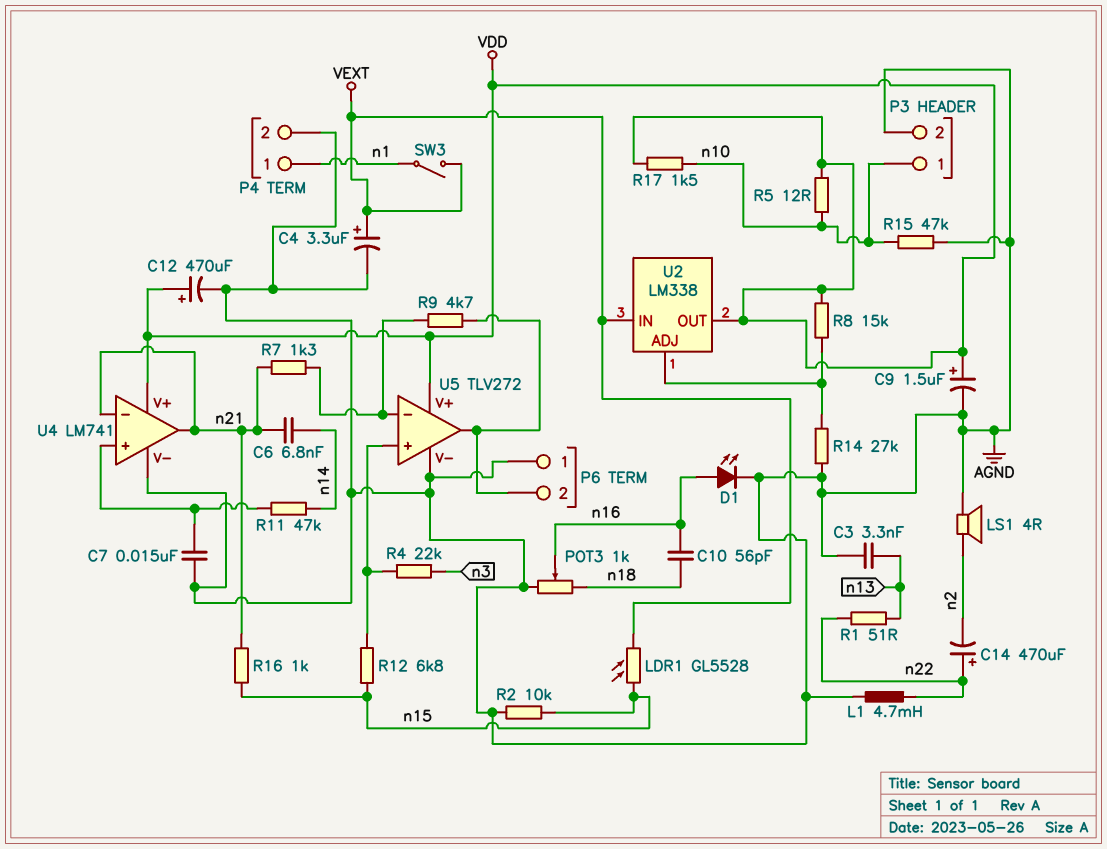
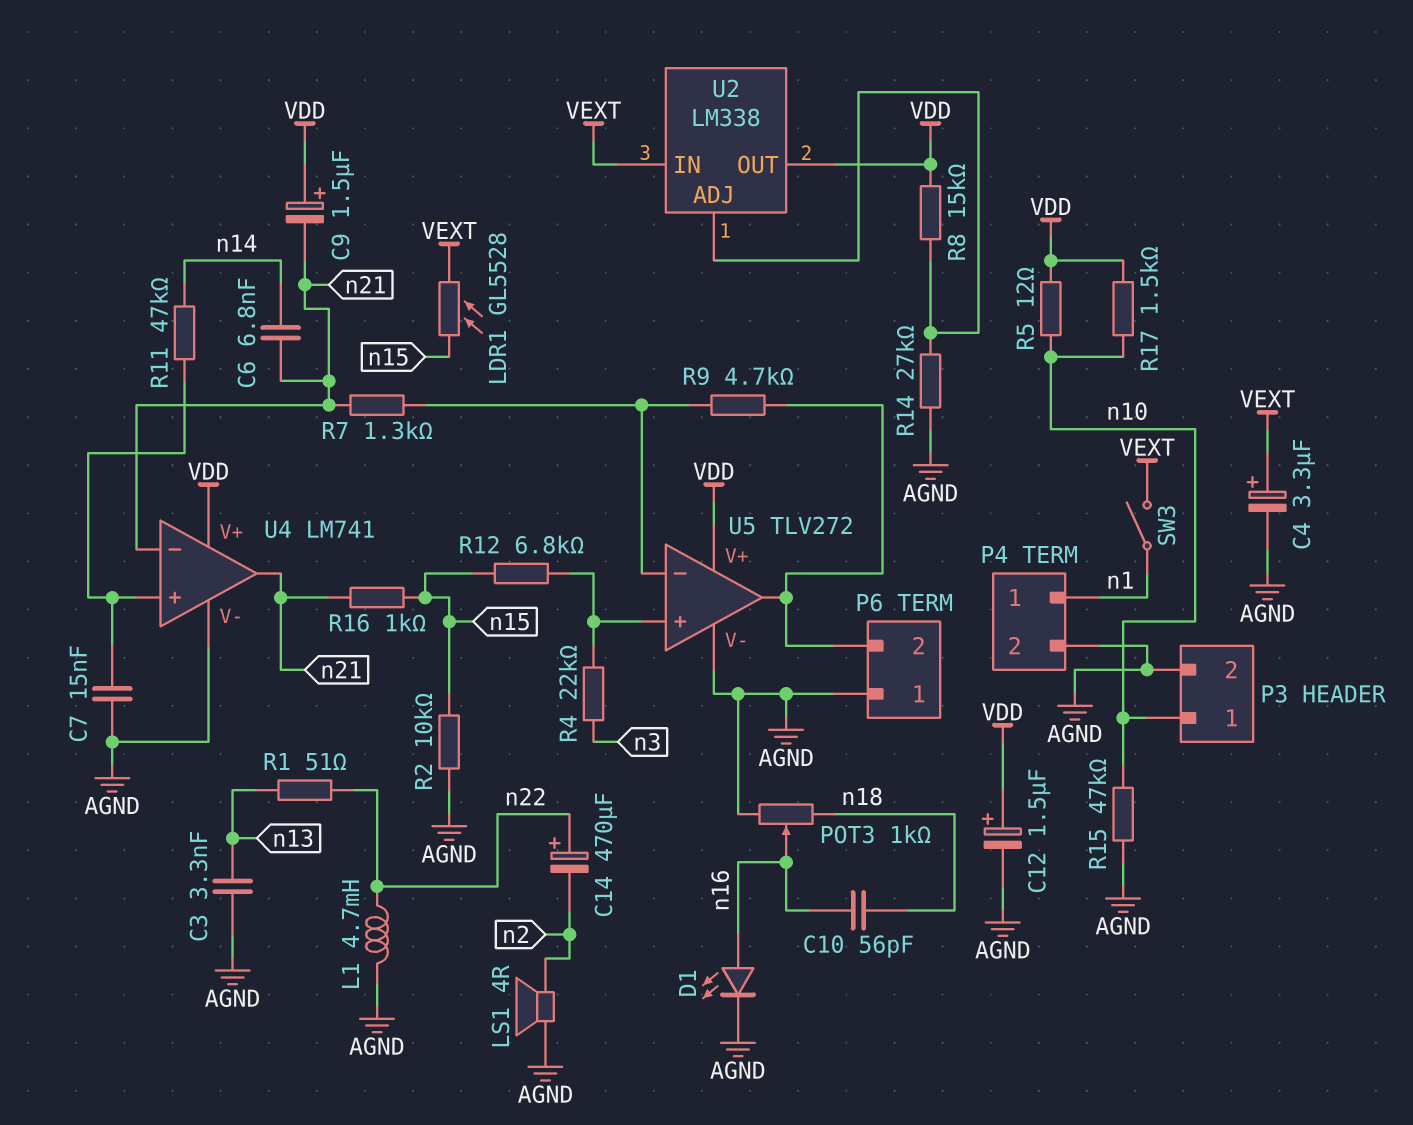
C9: 1.5uF (plus VDD, minus AGND) -> 1.5uF (plus VDD, minus n21)
C12: 470uF (plus VDD, minus AGND) -> 1.5uF (plus VDD, minus AGND)

